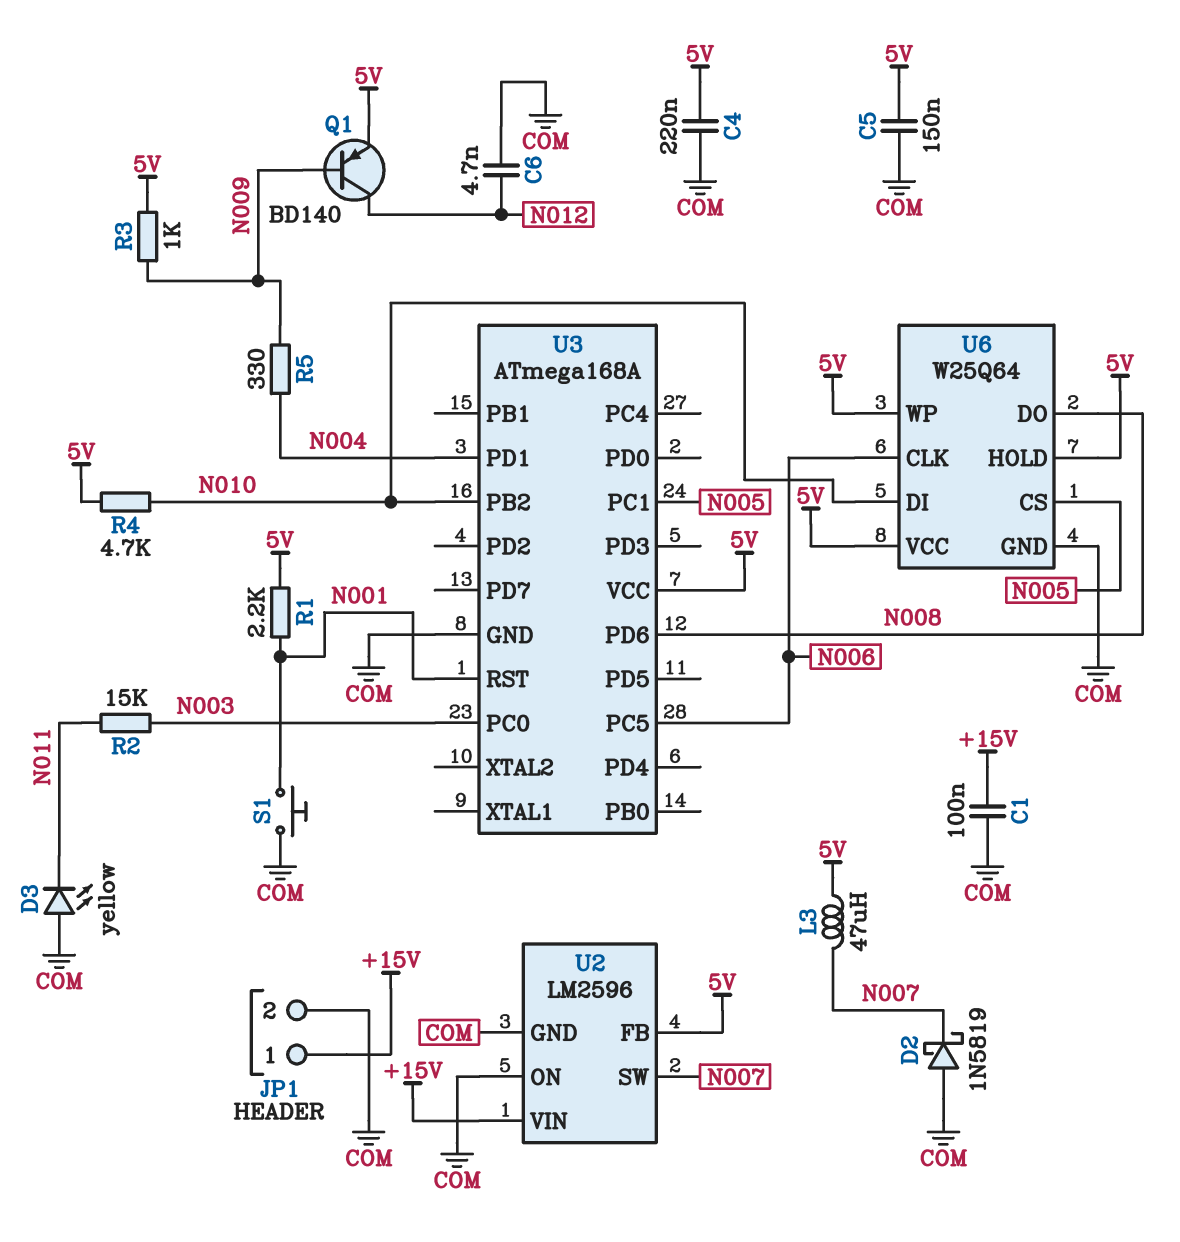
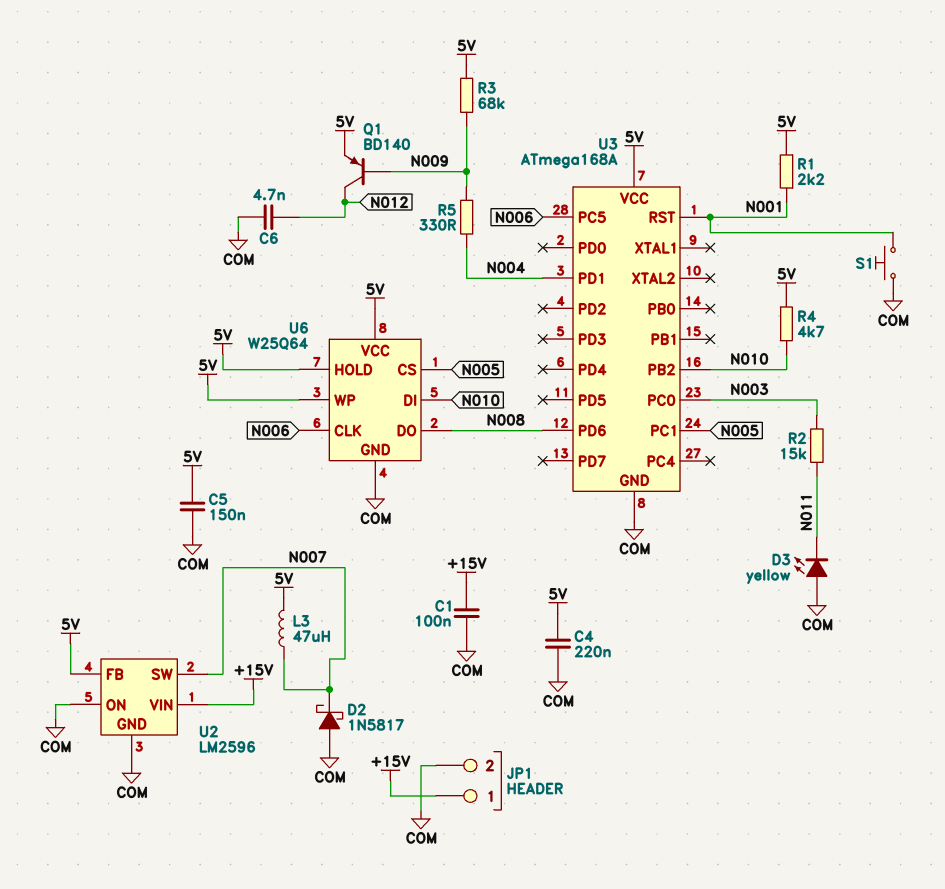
D2: schottky 1N5819 (A COM, K N007) -> schottky 1N5817 (A COM, K N007)
R3: 1k (5V, N009) -> 68k (5V, N009)

